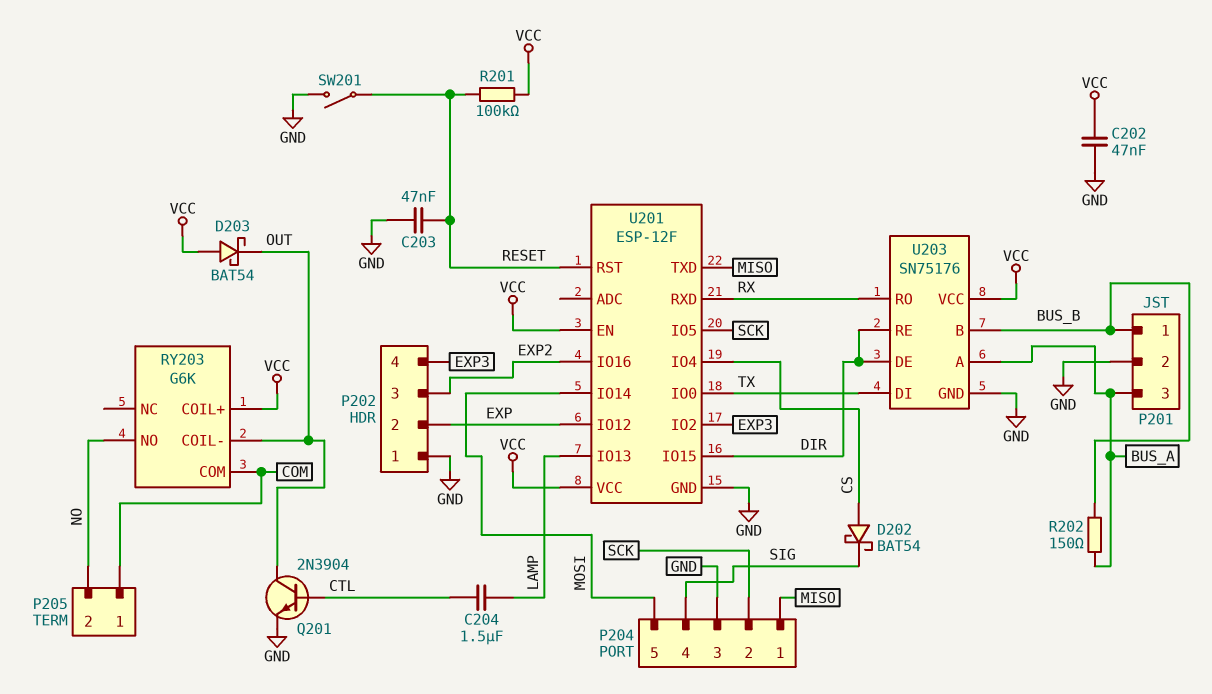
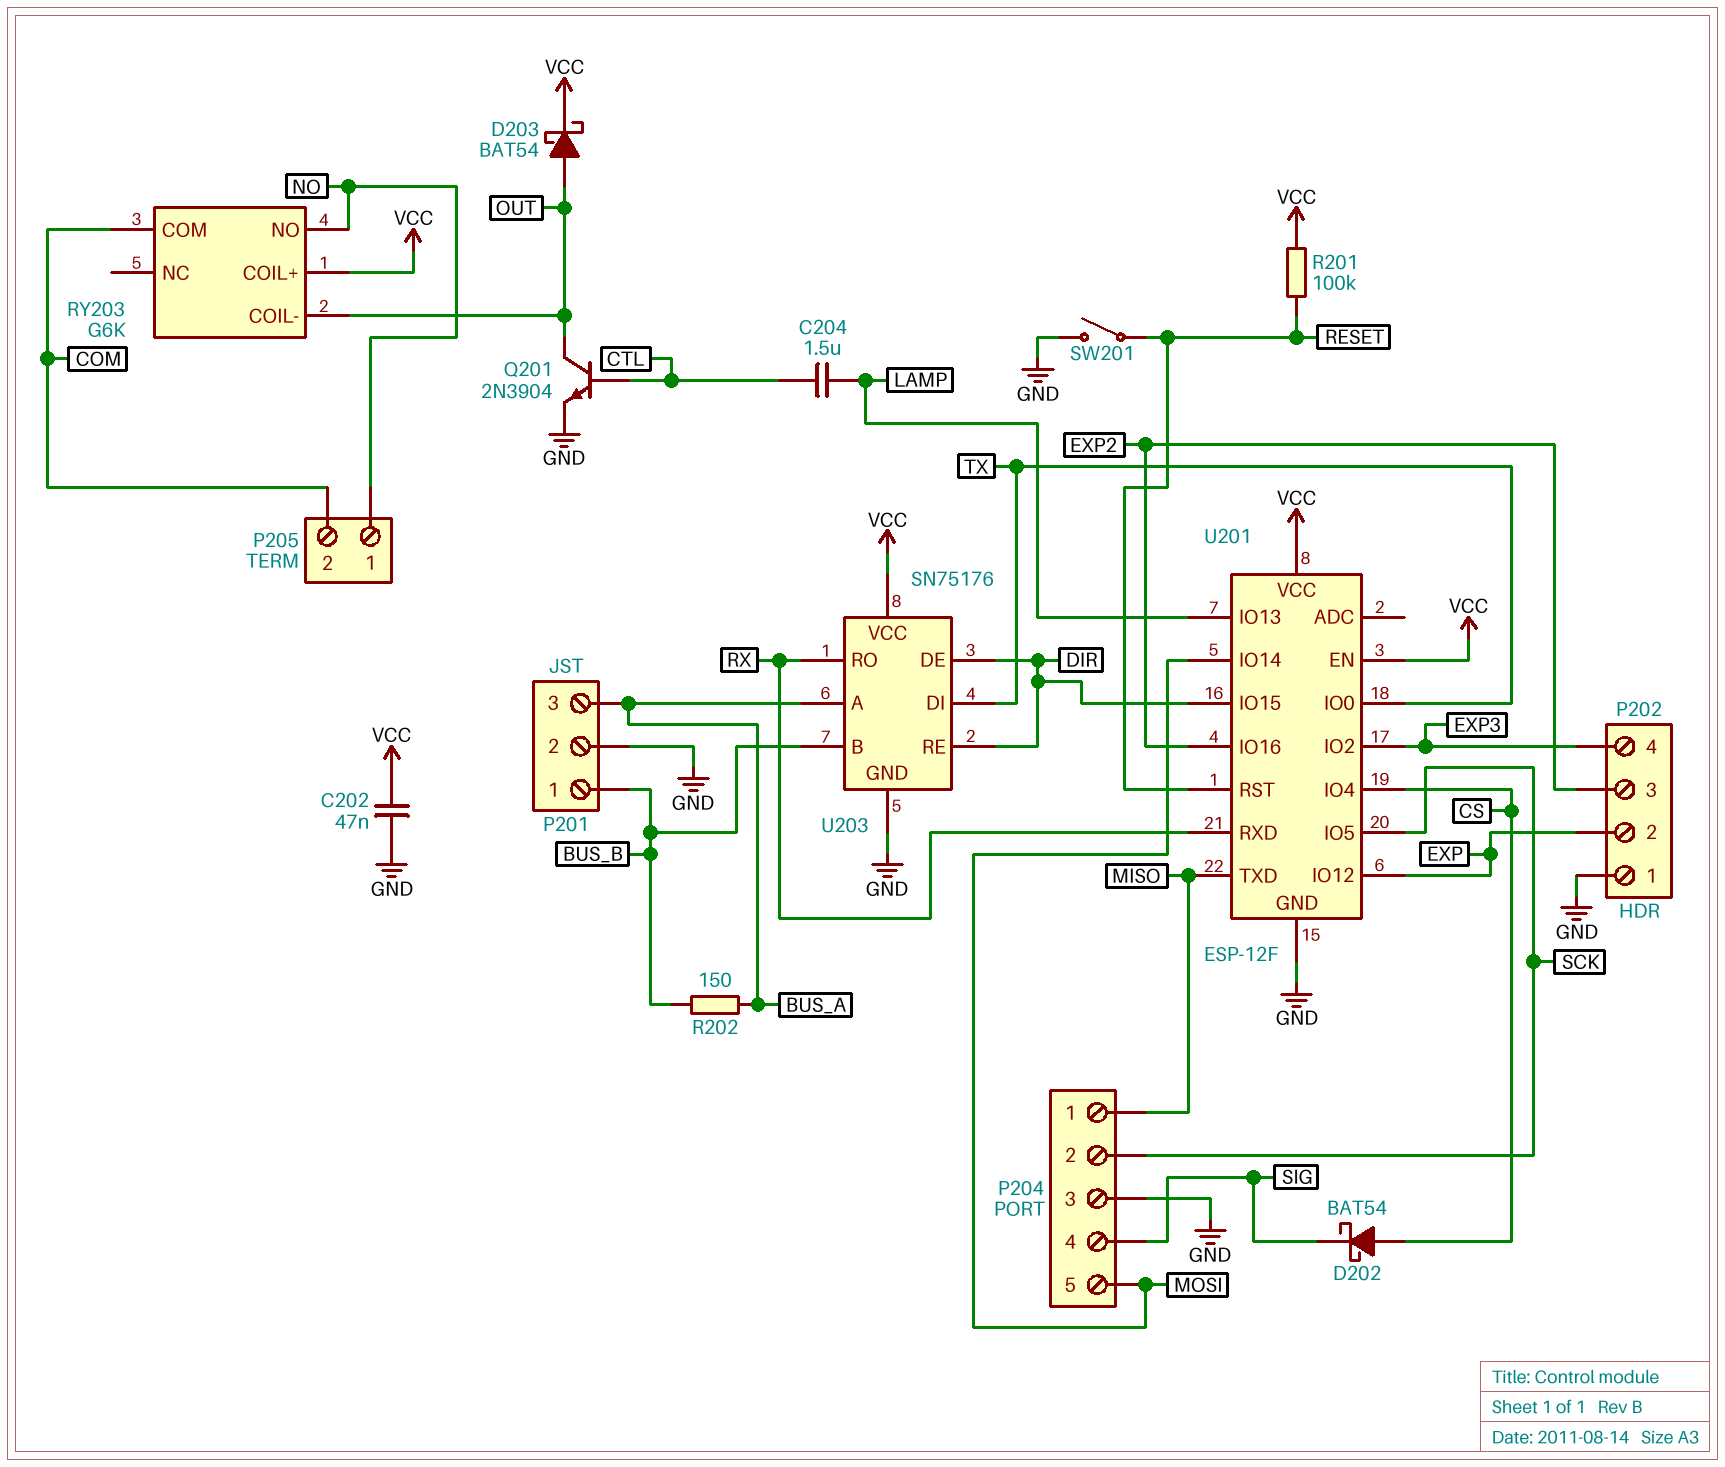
C203: 47nF (GND, RESET) -> none
D203: schottky BAT54 (A VCC, K OUT) -> schottky BAT54 (A OUT, K VCC)
P205 pin 1: COM -> NO
P205 pin 2: NO -> COM

